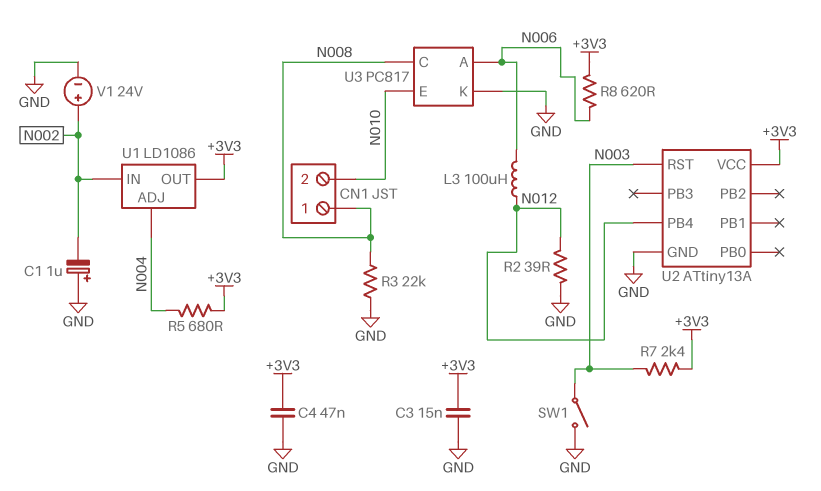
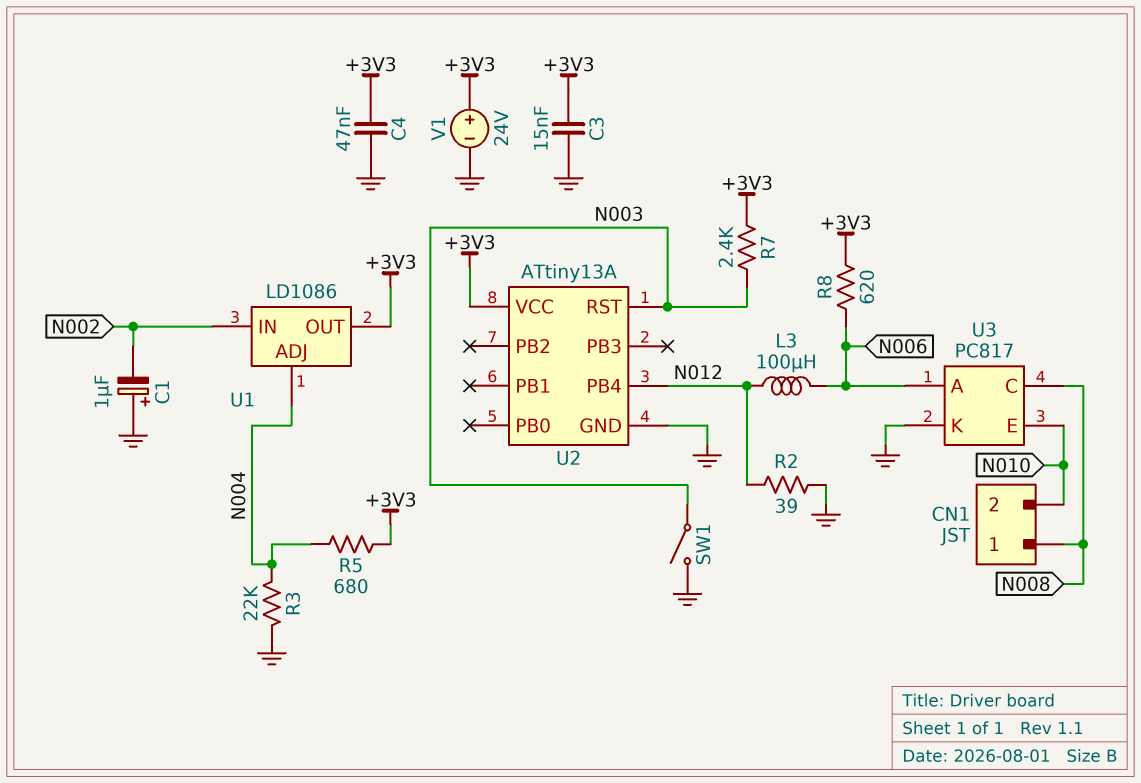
R3: 22k (GND, N008) -> 22k (GND, N004)
V1: 24V (plus N002, minus GND) -> 24V (plus +3V3, minus GND)

